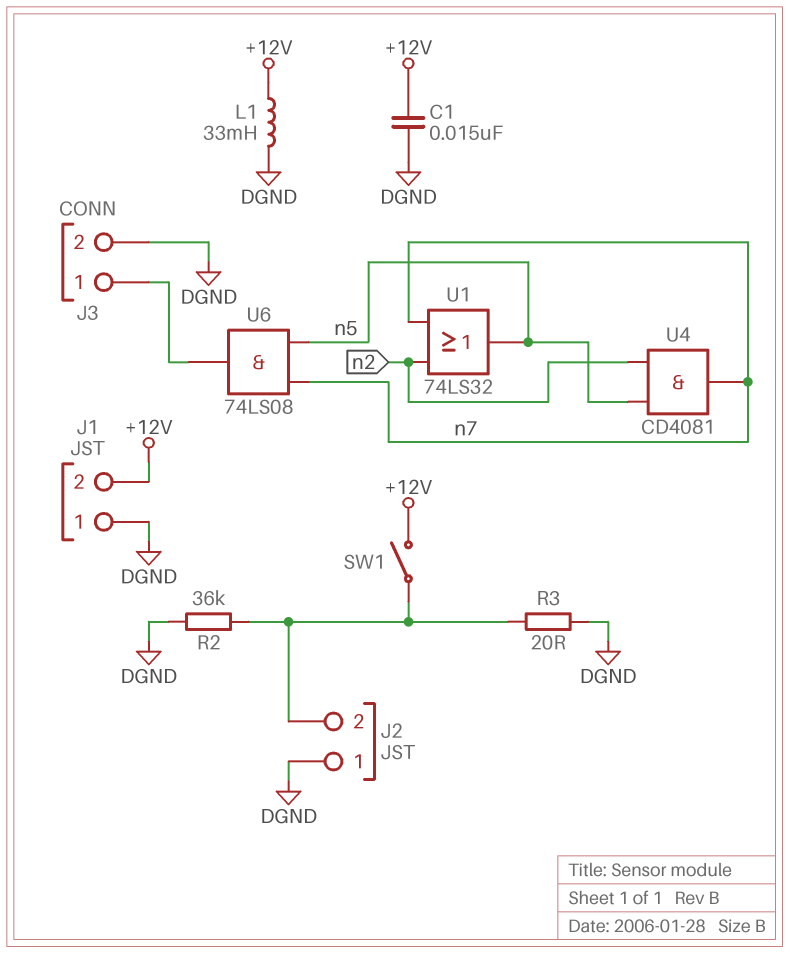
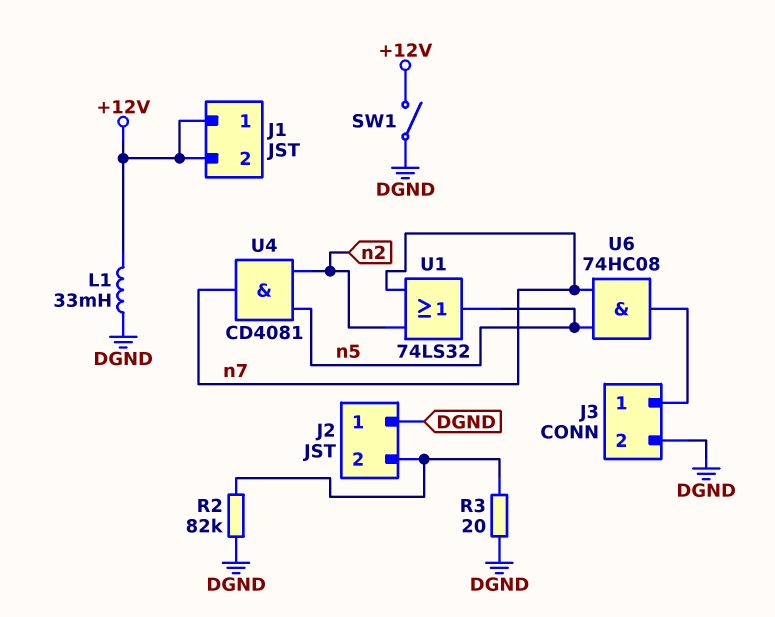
C1: 15nF (+12V, DGND) -> none
J1 pin 1: DGND -> +12V
R2: 36k (DGND, J2/2) -> 82k (DGND, J2/2)
SW1: switch (+12V, J2/2) -> switch (+12V, DGND)
U6: AND 74LS08 (in n5, in n7, out J3/1) -> AND 74HC08 (in n5, in n7, out J3/1)

